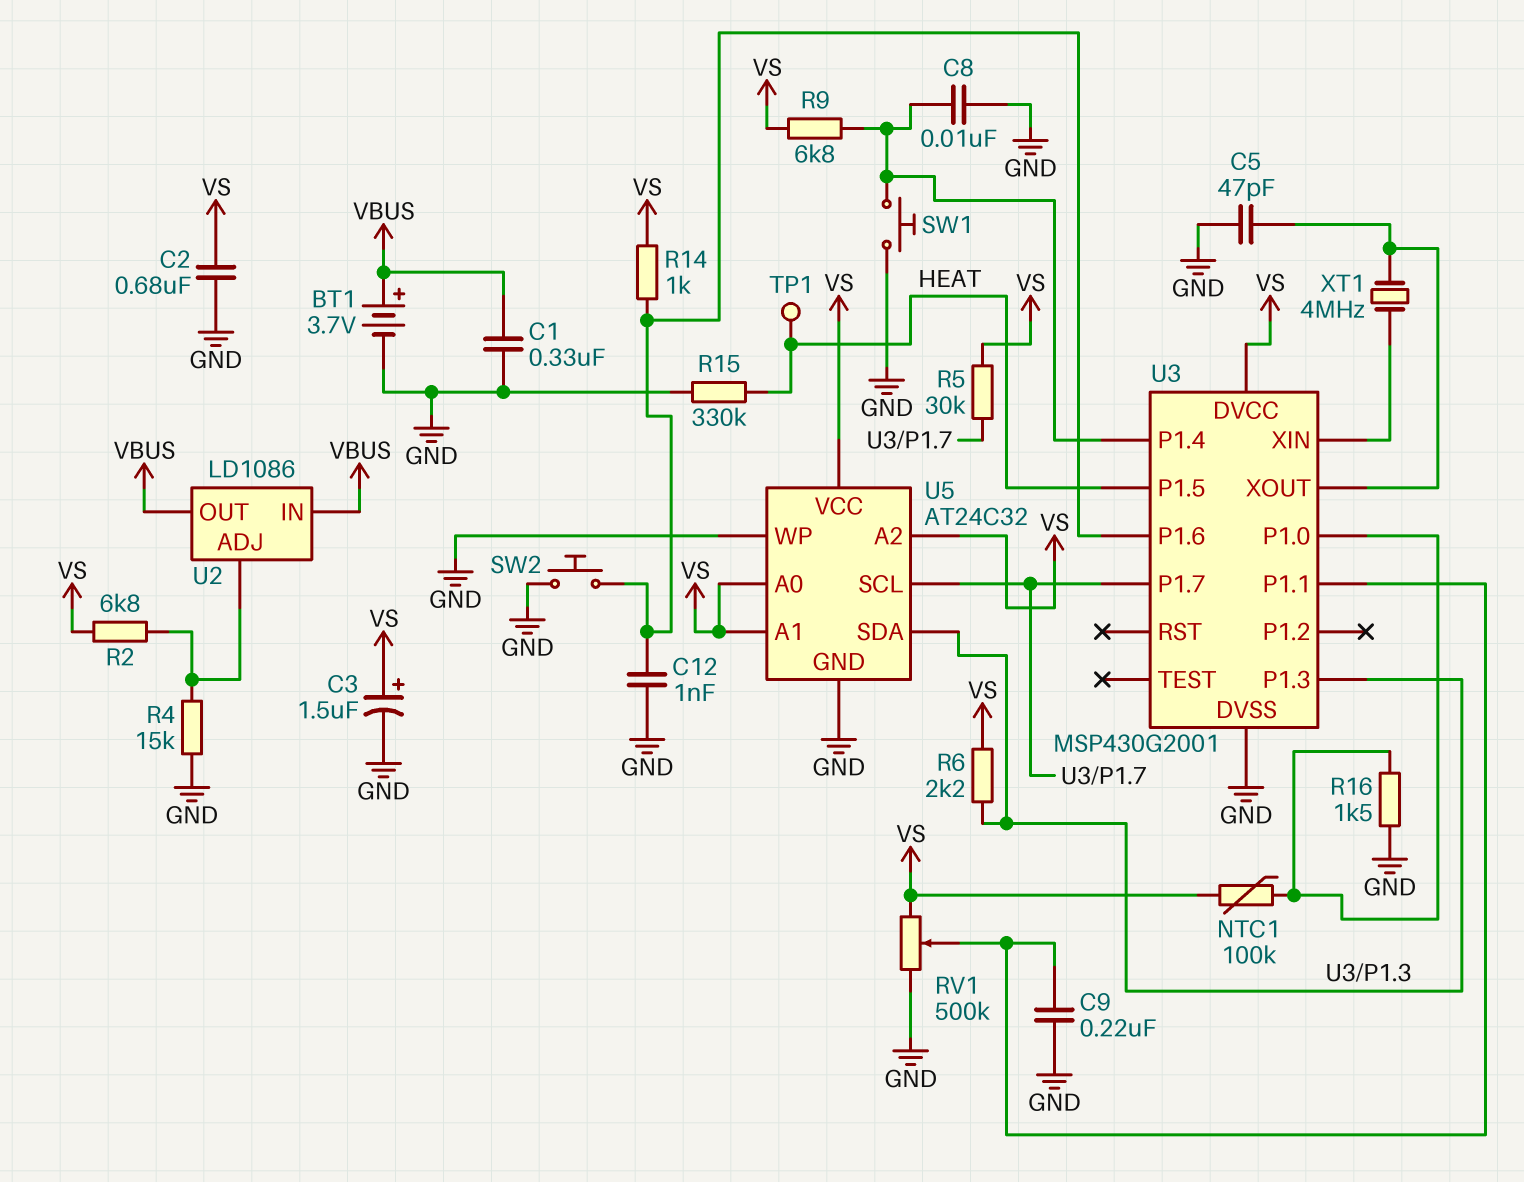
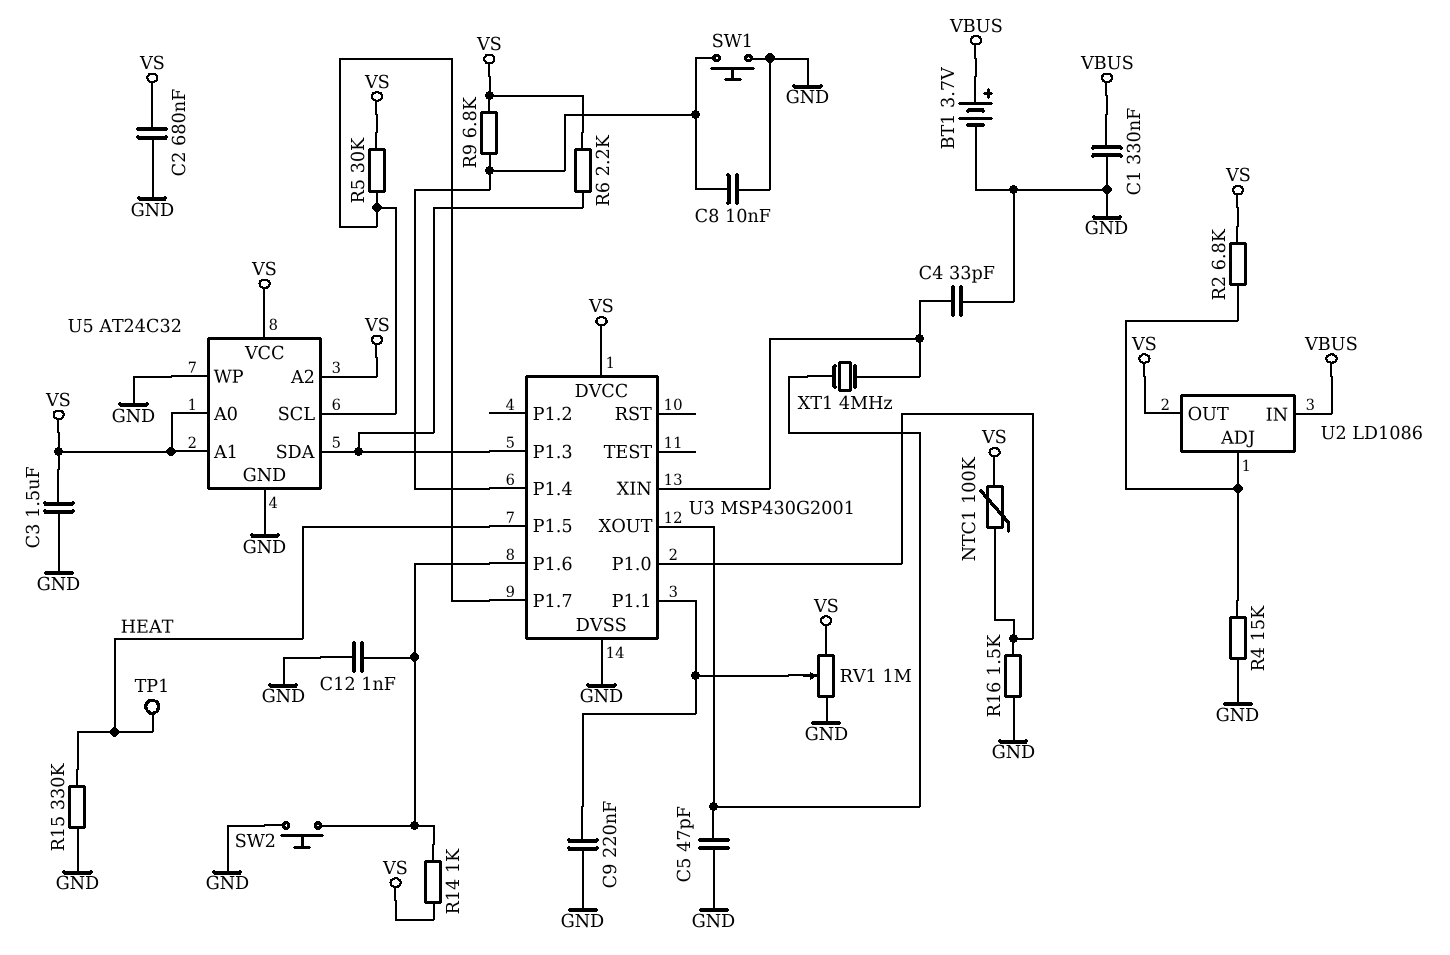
C3: 1.5uF (plus VS, minus GND) -> 1.5uF (GND, VS)
C4: none -> 33pF (GND, U3/XIN)
RV1: 500k (GND, VS, wiper U3/P1.1) -> 1M (GND, VS, wiper U3/P1.1)
U2 pin OUT: VBUS -> VS

